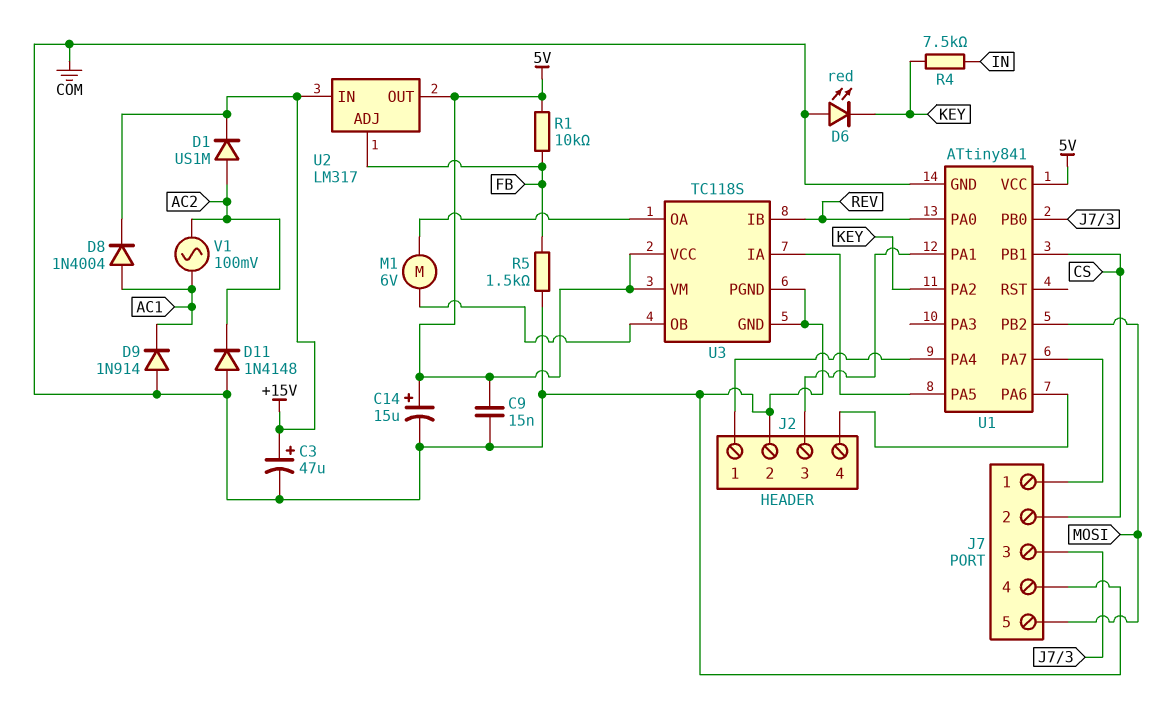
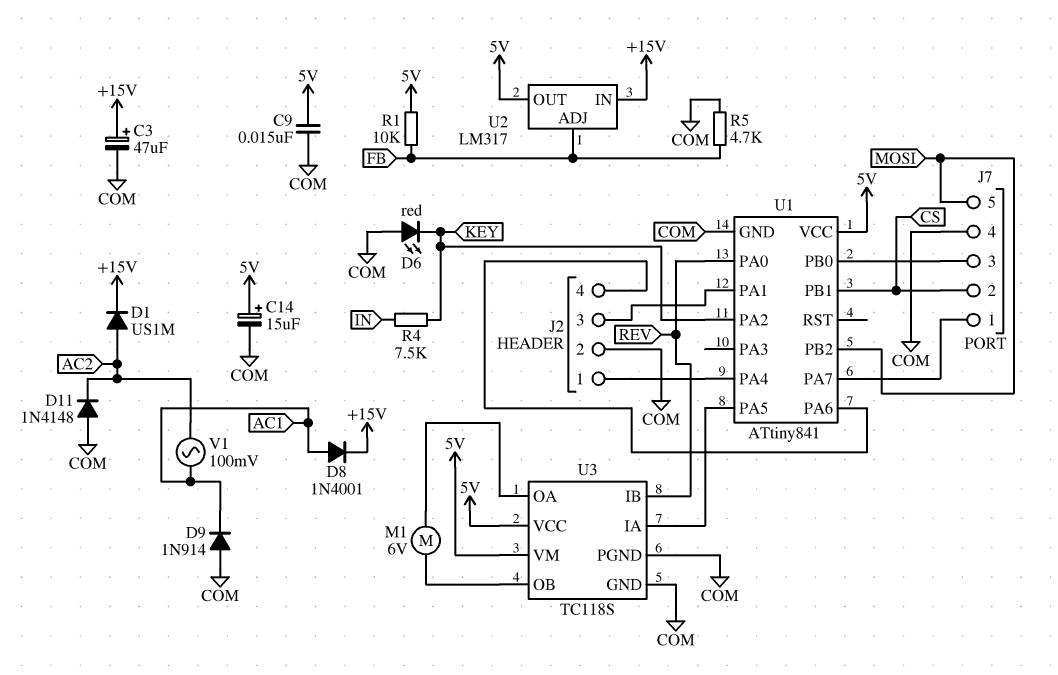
D8: diode 1N4004 (A AC1, K +15V) -> diode 1N4001 (A AC1, K +15V)
R5: 1.5k (COM, FB) -> 4.7k (COM, FB)

